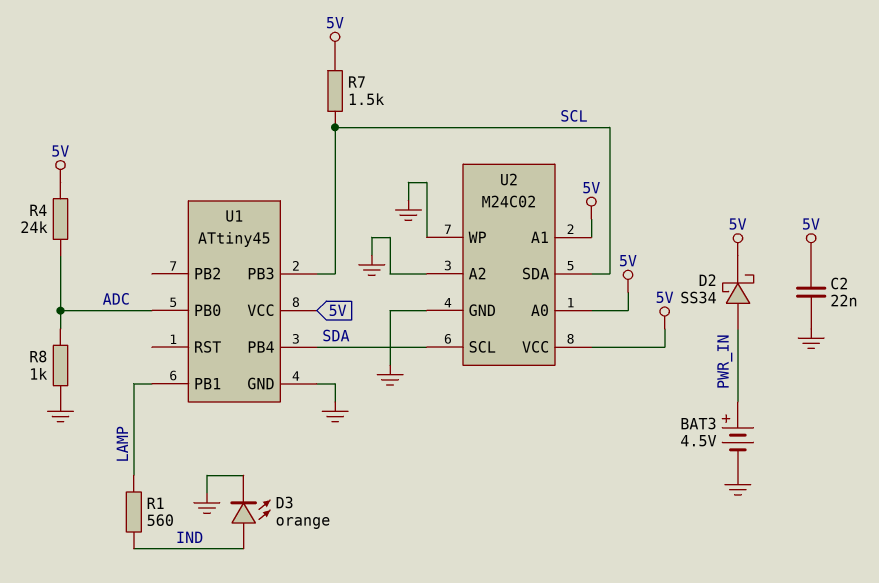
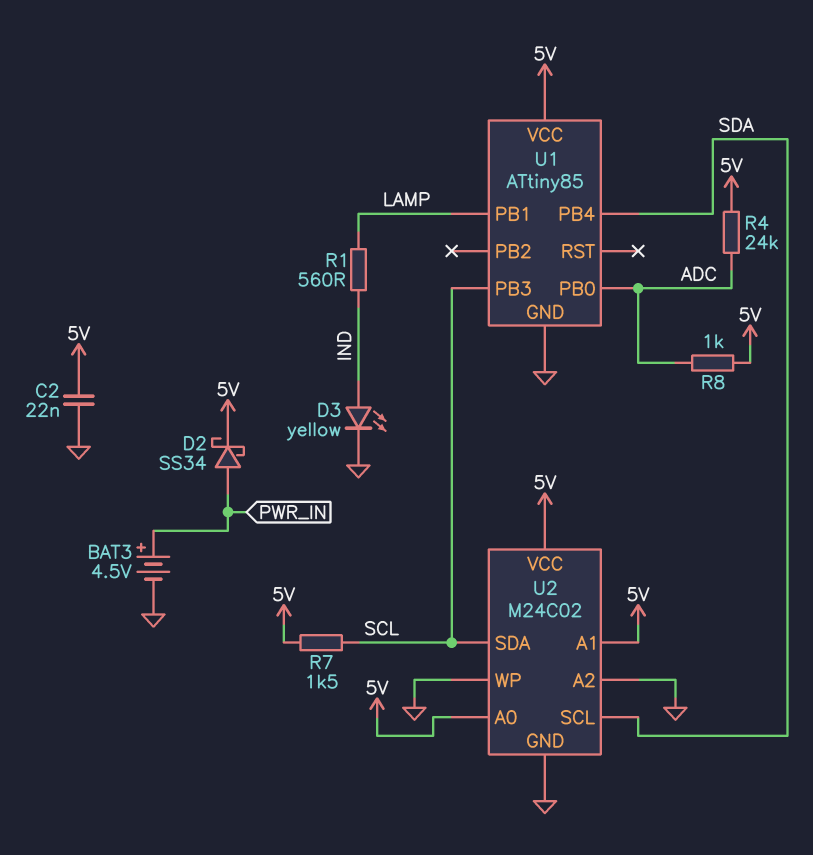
D3: LED orange (A IND, K GND) -> LED yellow (A IND, K GND)
R8: 1k (ADC, GND) -> 1k (5V, ADC)
U1: ATtiny45 -> ATtiny85

